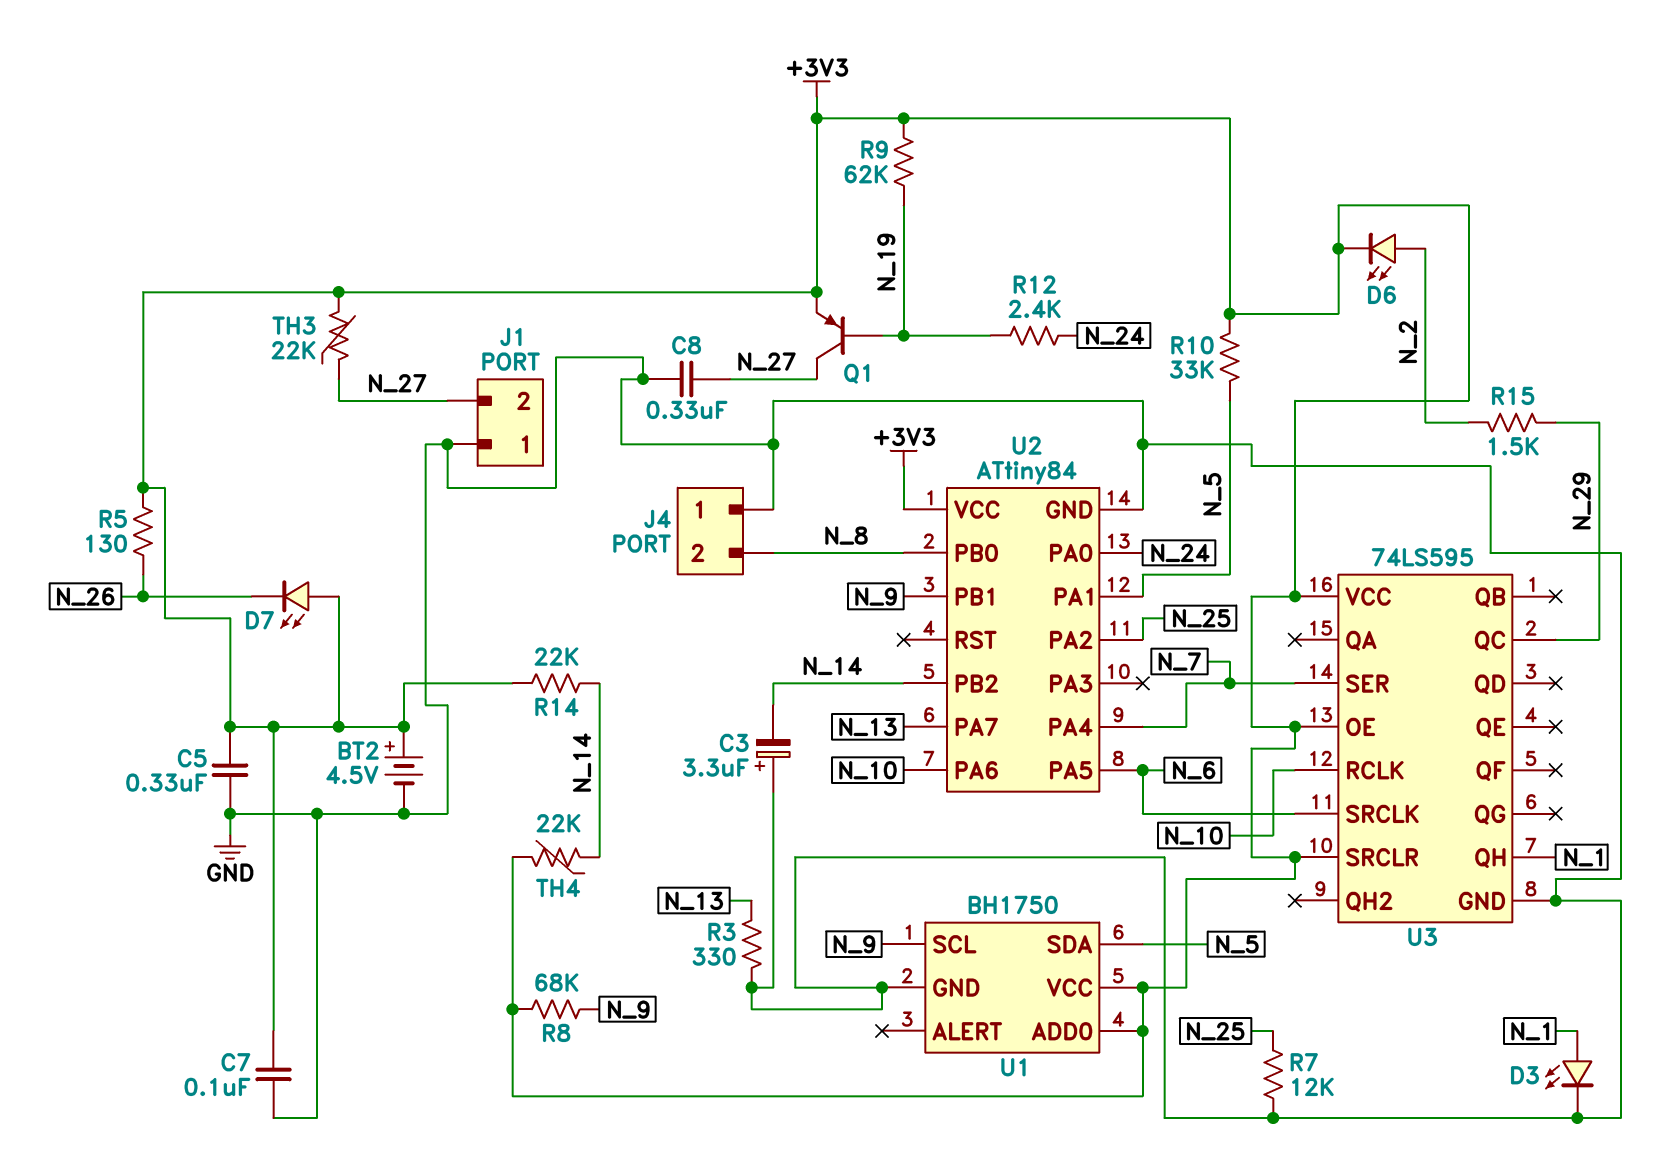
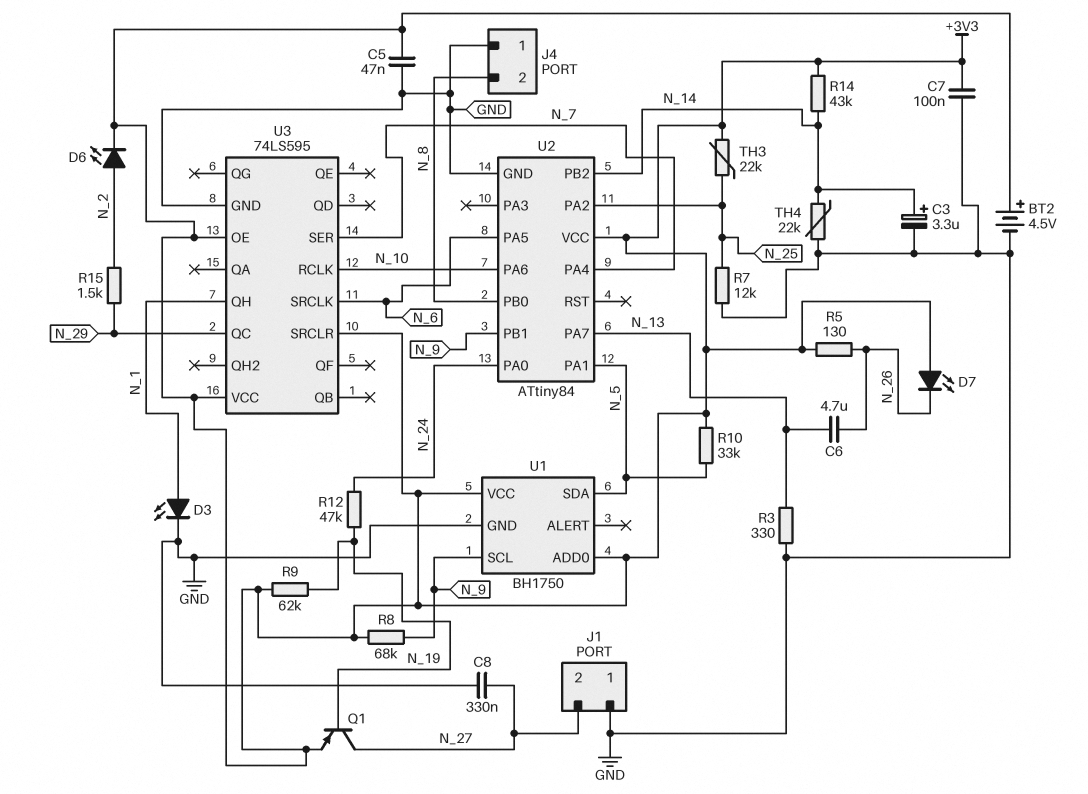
C3: 3.3uF (plus GND, minus N_14) -> 3.3uF (plus N_14, minus GND)
C5: 330nF (+3V3, GND) -> 47nF (+3V3, GND)
C6: none -> 4.7uF (N_13, N_26)
R12: 2.4k (N_19, N_24) -> 47k (N_19, N_24)
R14: 22k (+3V3, N_14) -> 43k (+3V3, N_14)
TH3: 22k (+3V3, N_27) -> 22k (+3V3, N_25)
TH4: 22k (+3V3, N_14) -> 22k (GND, N_14)

